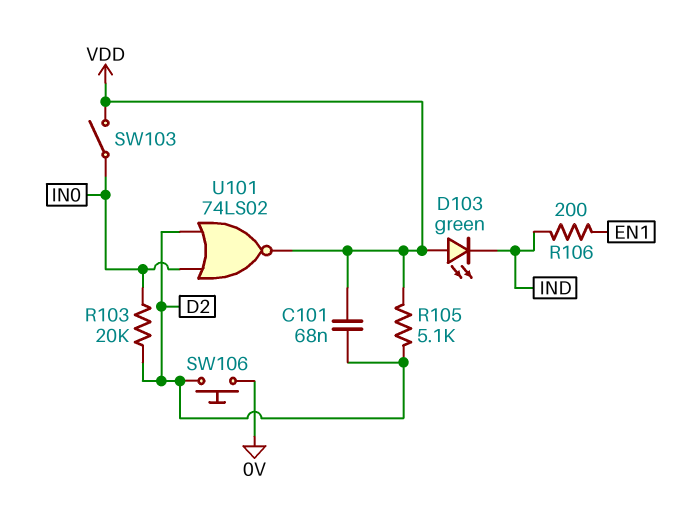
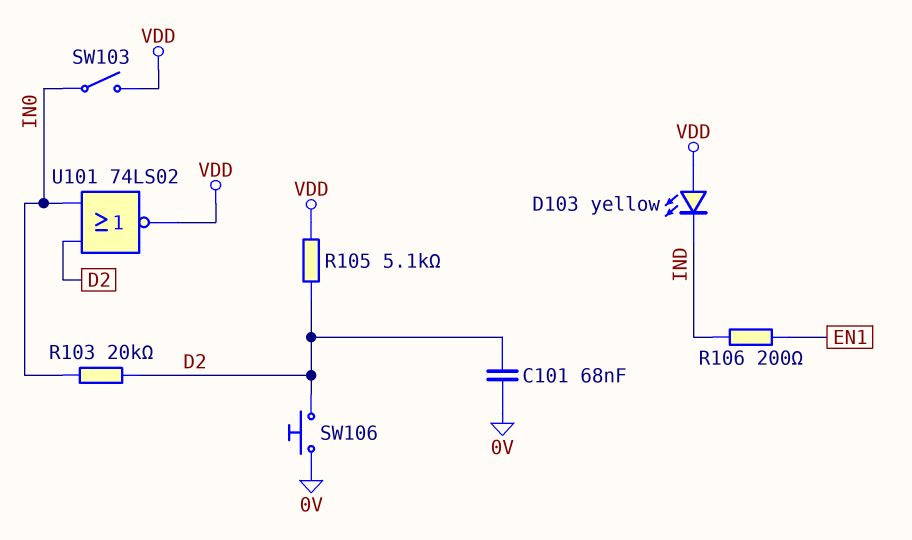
C101: 68nF (D2, VDD) -> 68nF (0V, D2)
D103: LED green (A VDD, K IND) -> LED yellow (A VDD, K IND)

